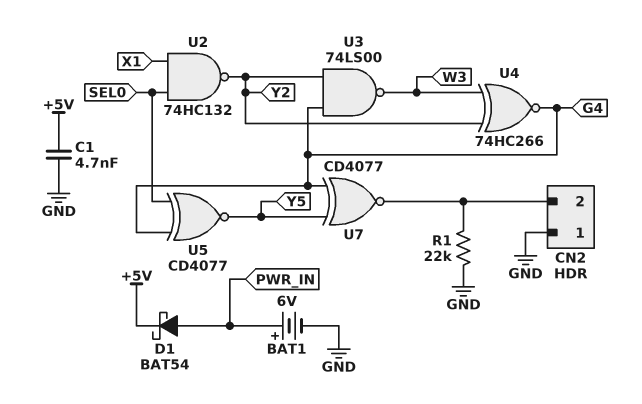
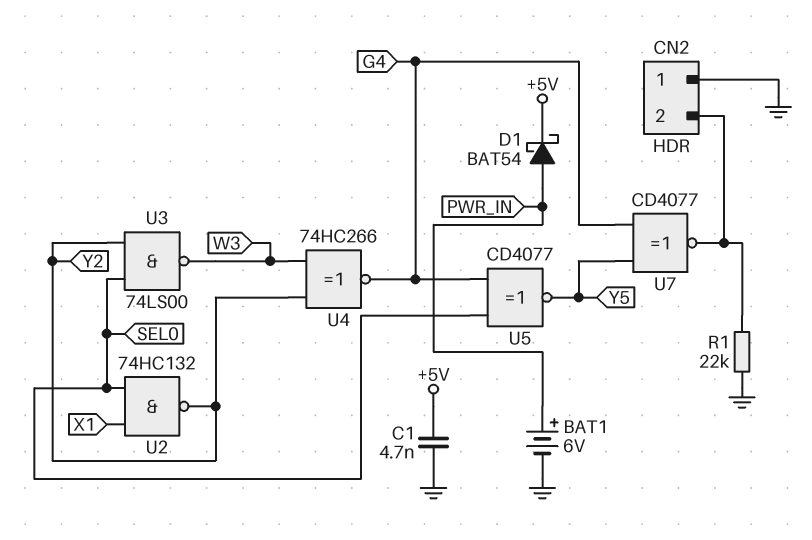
U3: NAND 74LS00 (in G4, in Y2, out W3) -> NAND 74LS00 (in SEL0, in Y2, out W3)

